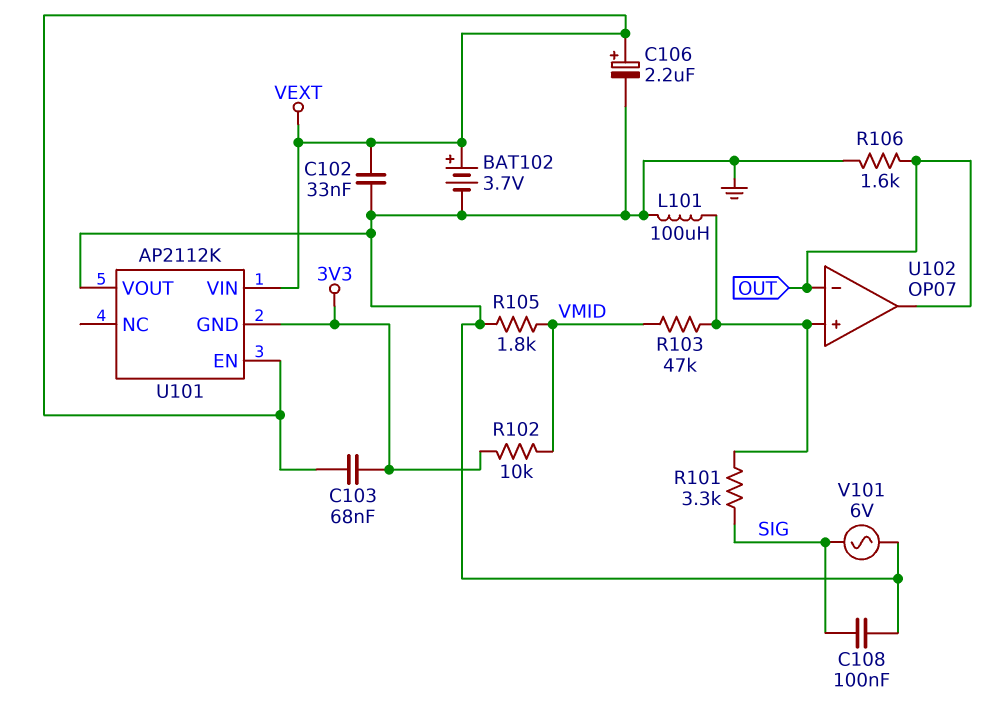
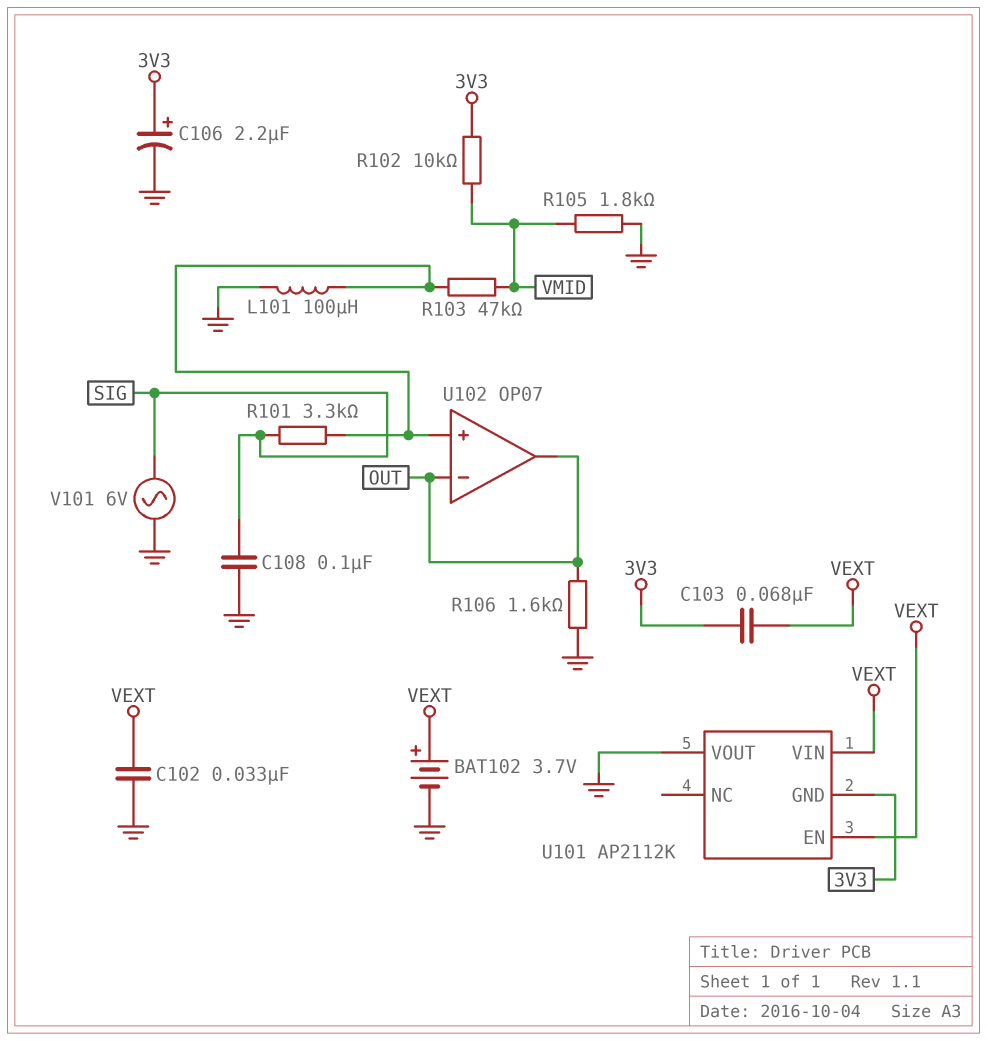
C106: 2.2uF (plus VEXT, minus GND) -> 2.2uF (plus 3V3, minus GND)

